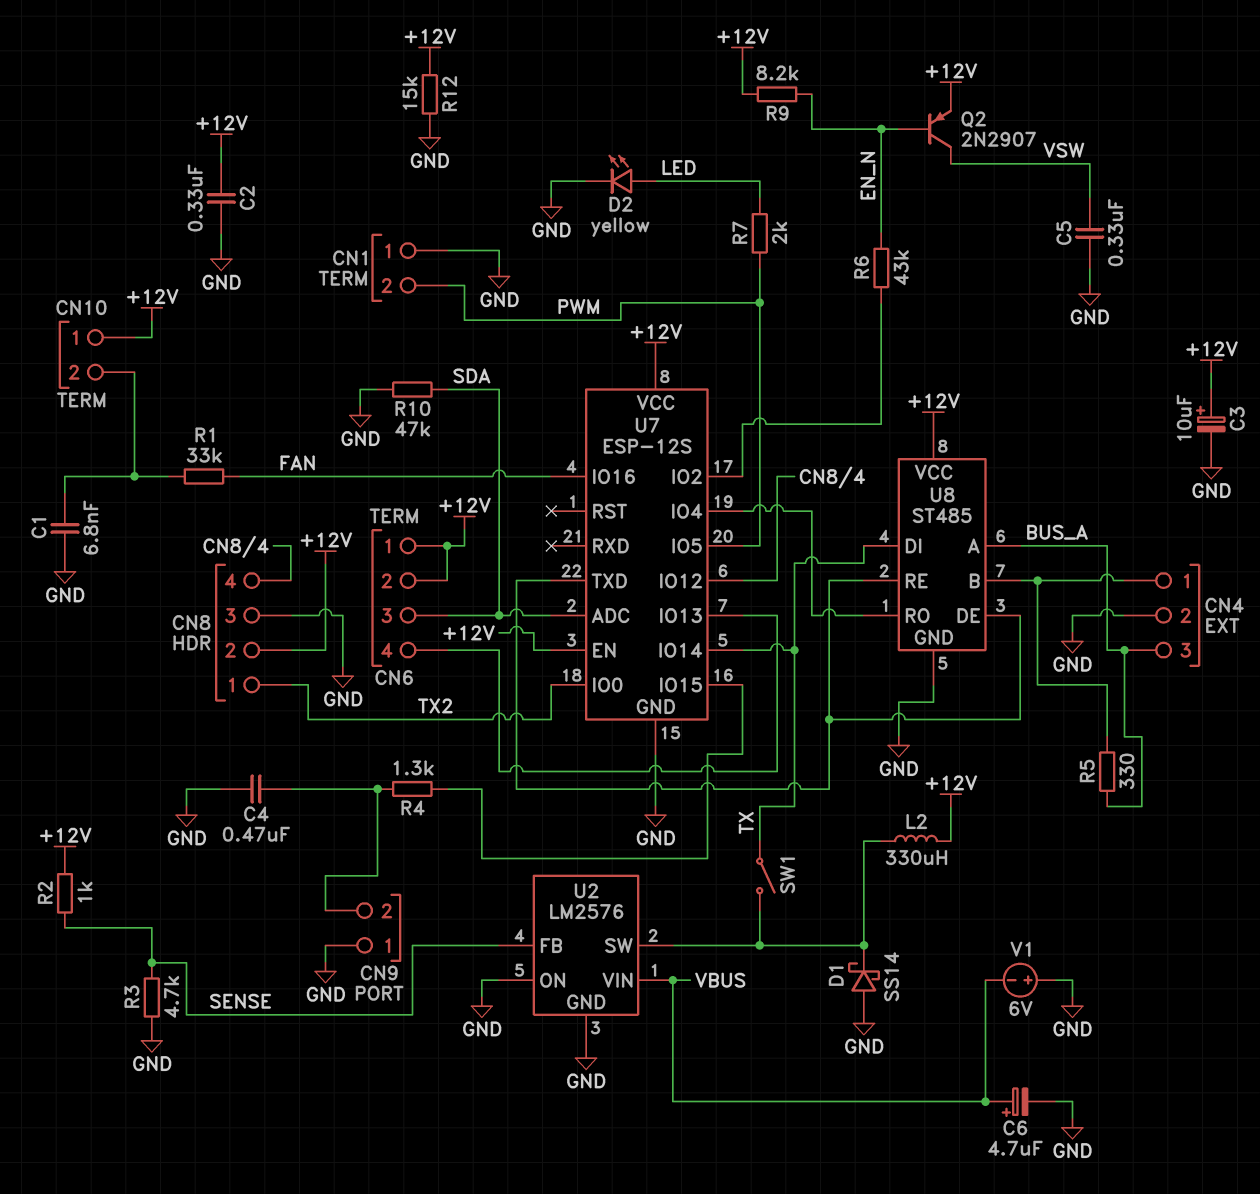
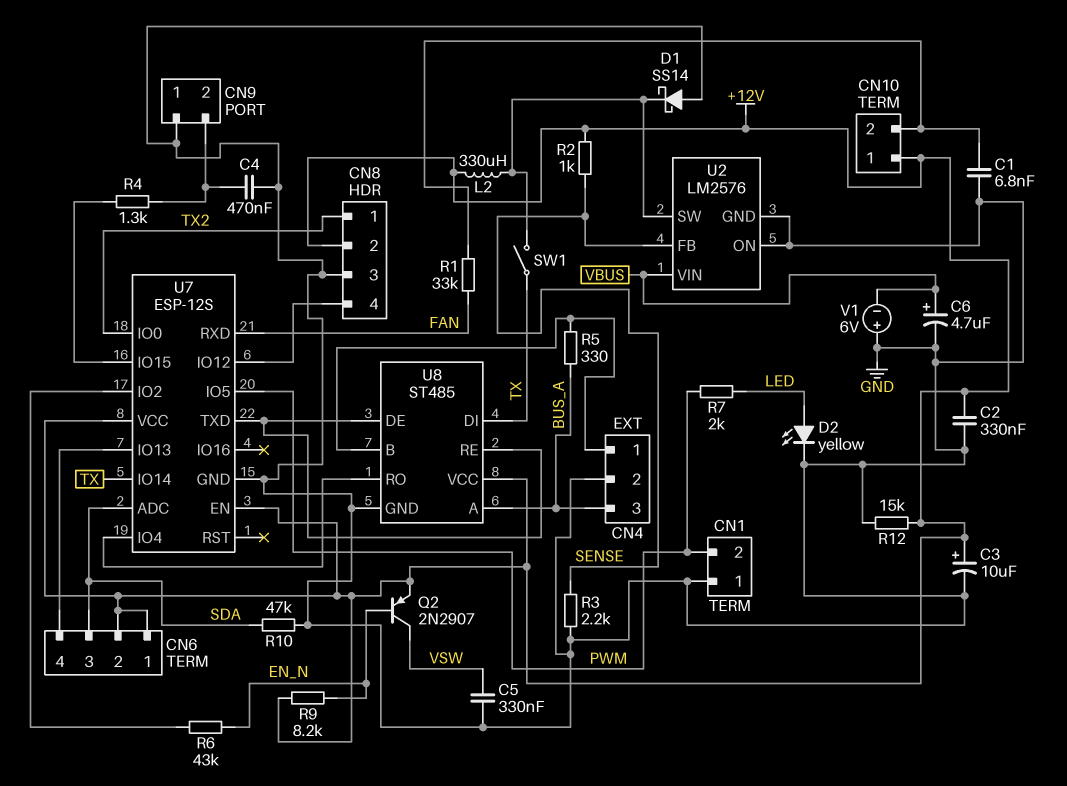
R3: 4.7k (GND, SENSE) -> 2.2k (GND, SENSE)
U7 pin IO16: FAN -> none
U7 pin RXD: none -> FAN

